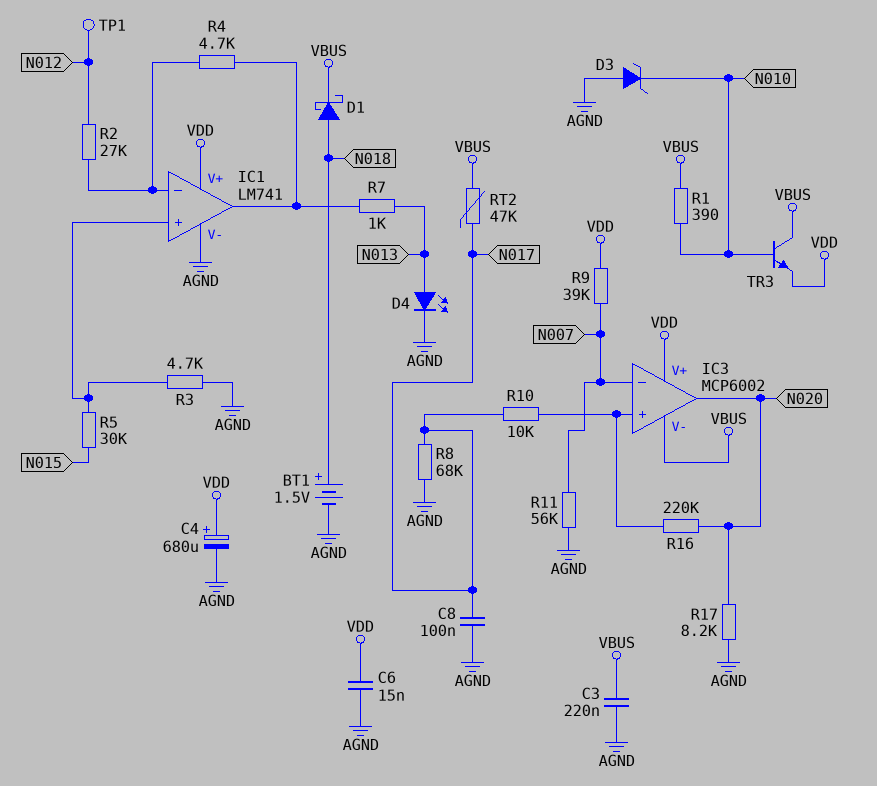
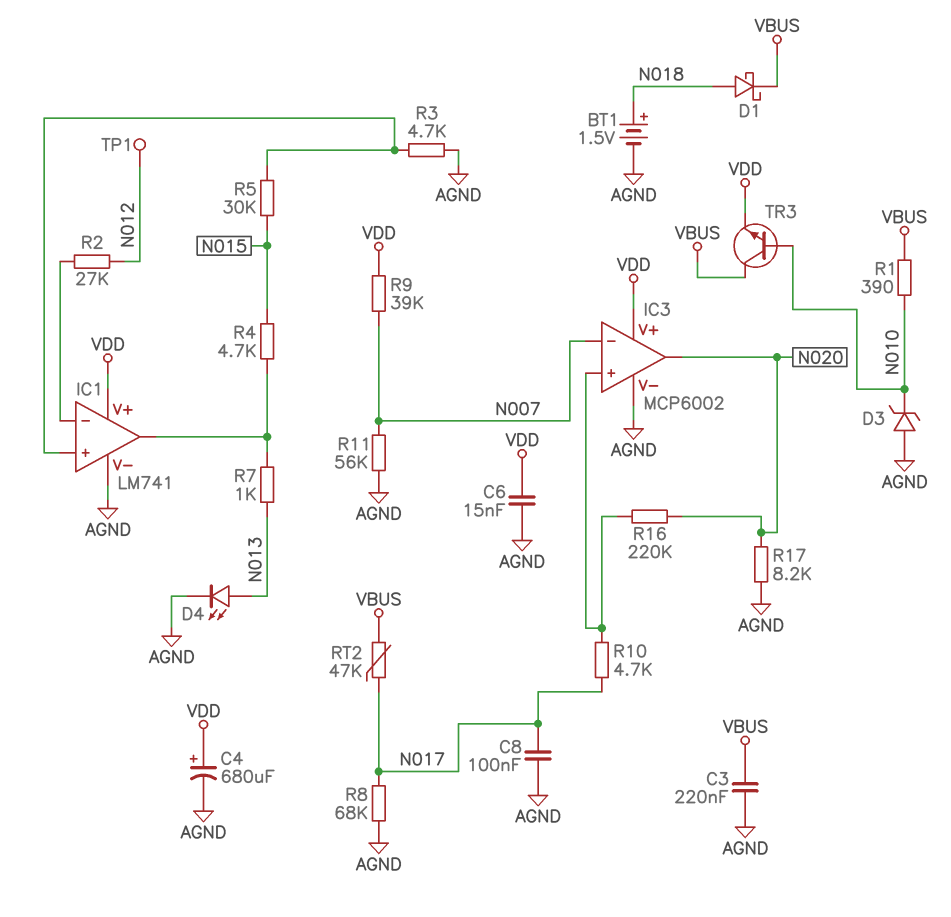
IC3 pin V-: VBUS -> AGND
R4: 4.7k (IC1/in-, IC1/out) -> 4.7k (IC1/out, N015)
R10: 10k (IC3/in+, N017) -> 4.7k (IC3/in+, N017)

